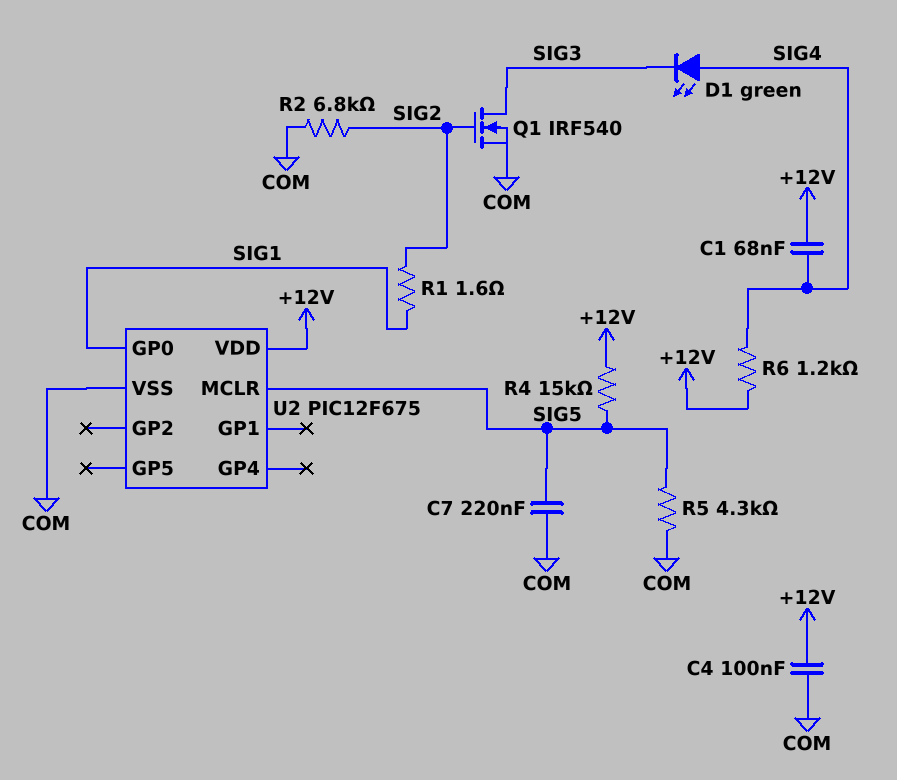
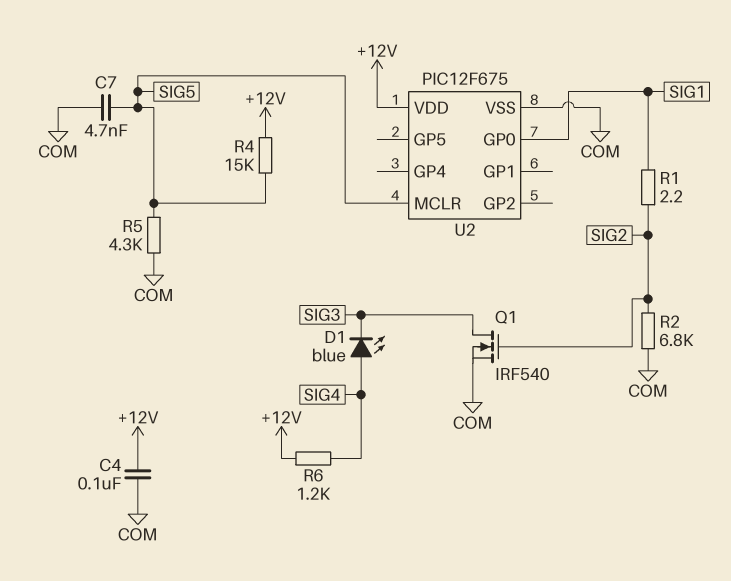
C1: 68nF (+12V, SIG4) -> none
C7: 220nF (COM, SIG5) -> 4.7nF (COM, SIG5)
D1: LED green (A SIG4, K SIG3) -> LED blue (A SIG4, K SIG3)
R1: 1.6 (SIG1, SIG2) -> 2.2 (SIG1, SIG2)

